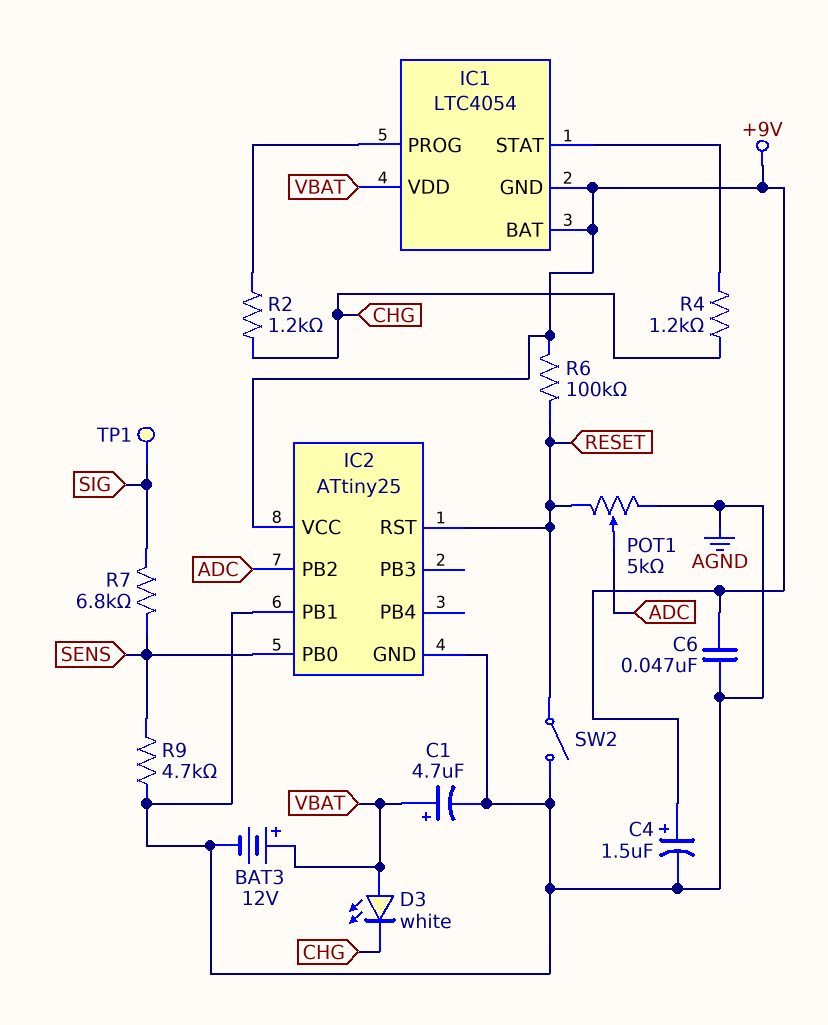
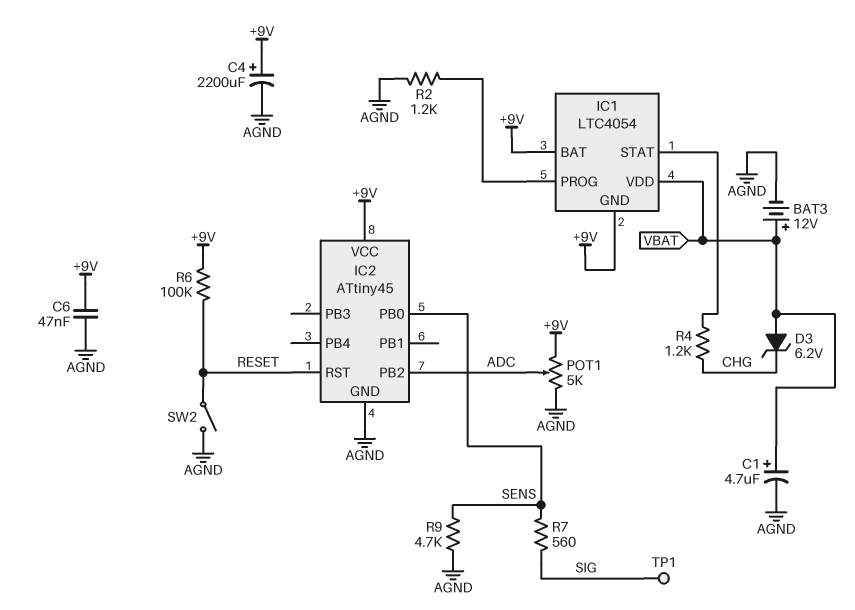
C4: 1.5uF (plus +9V, minus AGND) -> 2200uF (plus +9V, minus AGND)
D3: LED white (A VBAT, K CHG) -> zener 6.2V (A VBAT, K CHG)
IC2: ATtiny25 -> ATtiny45
IC2 pin PB1: AGND -> none
POT1: 5k (AGND, RESET, wiper ADC) -> 5k (+9V, AGND, wiper ADC)
R2: 1.2k (CHG, IC1/PROG) -> 1.2k (AGND, IC1/PROG)
R7: 6.8k (SENS, SIG) -> 560 (SENS, SIG)

